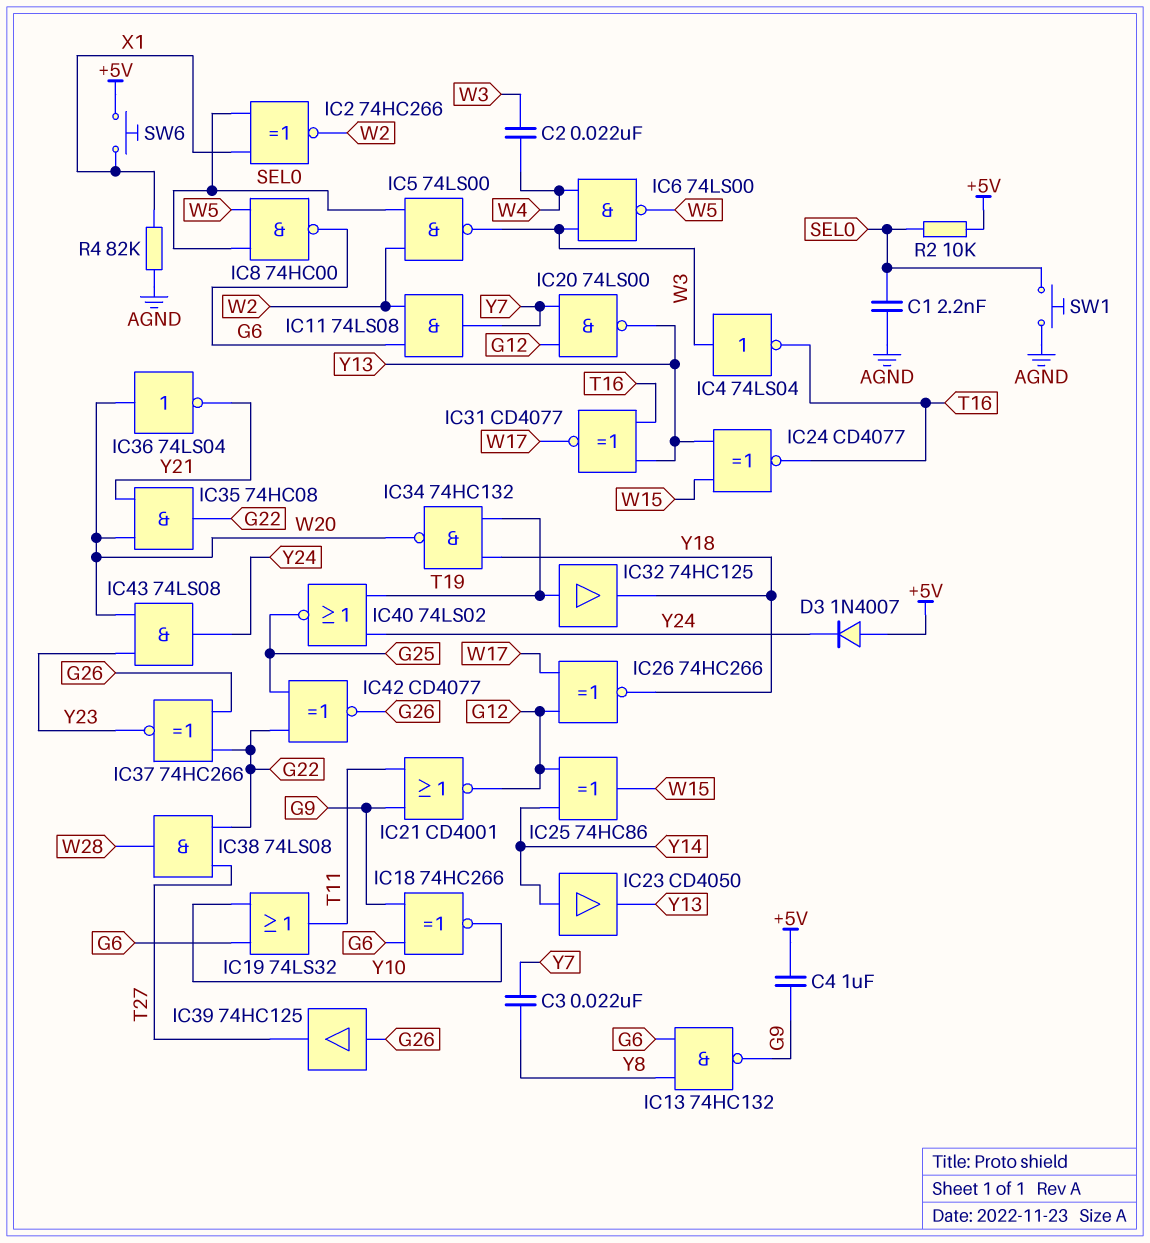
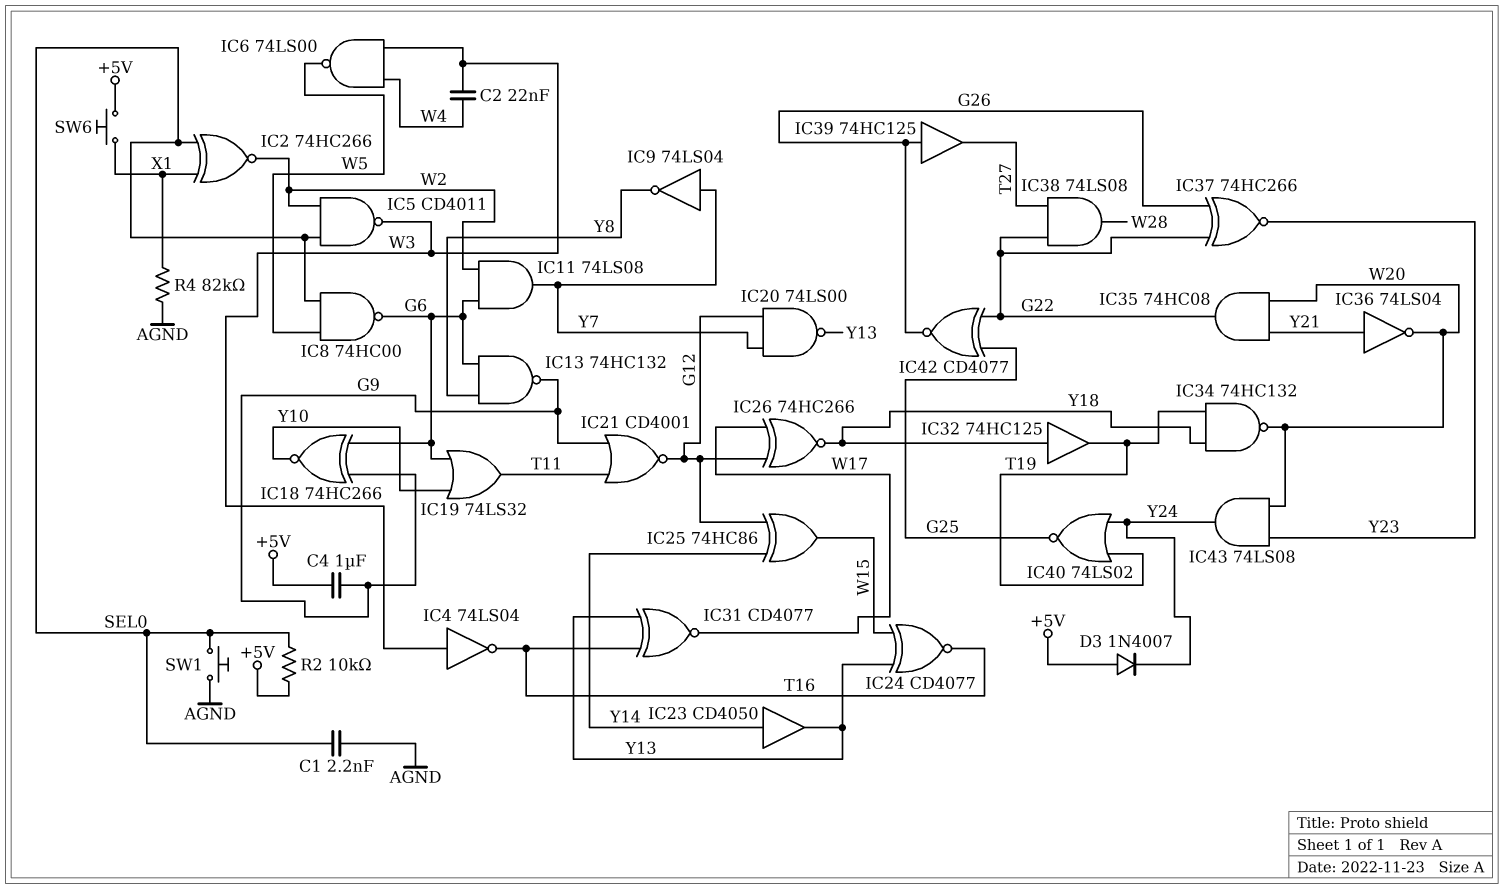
C3: 22nF (Y7, Y8) -> none
IC5: NAND 74LS00 (in SEL0, in W2, out W3) -> NAND CD4011 (in SEL0, in W2, out W3)
IC9: none -> NOT 74LS04 (in Y7, out Y8)
IC32: buffer 74HC125 (in T19, out Y18) -> buffer 74HC125 (in Y18, out T19)
IC36: NOT 74LS04 (in W20, out Y21) -> NOT 74LS04 (in Y21, out W20)

